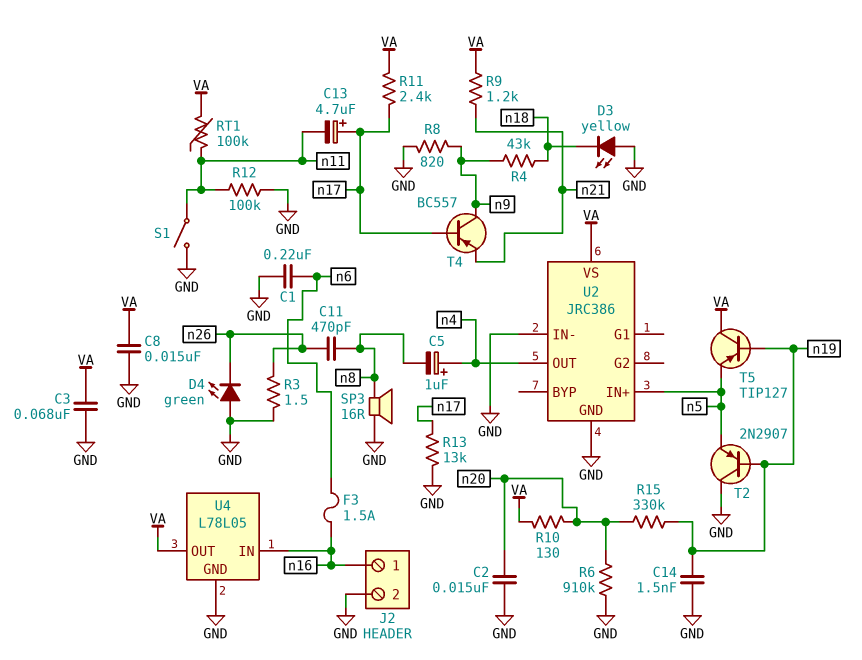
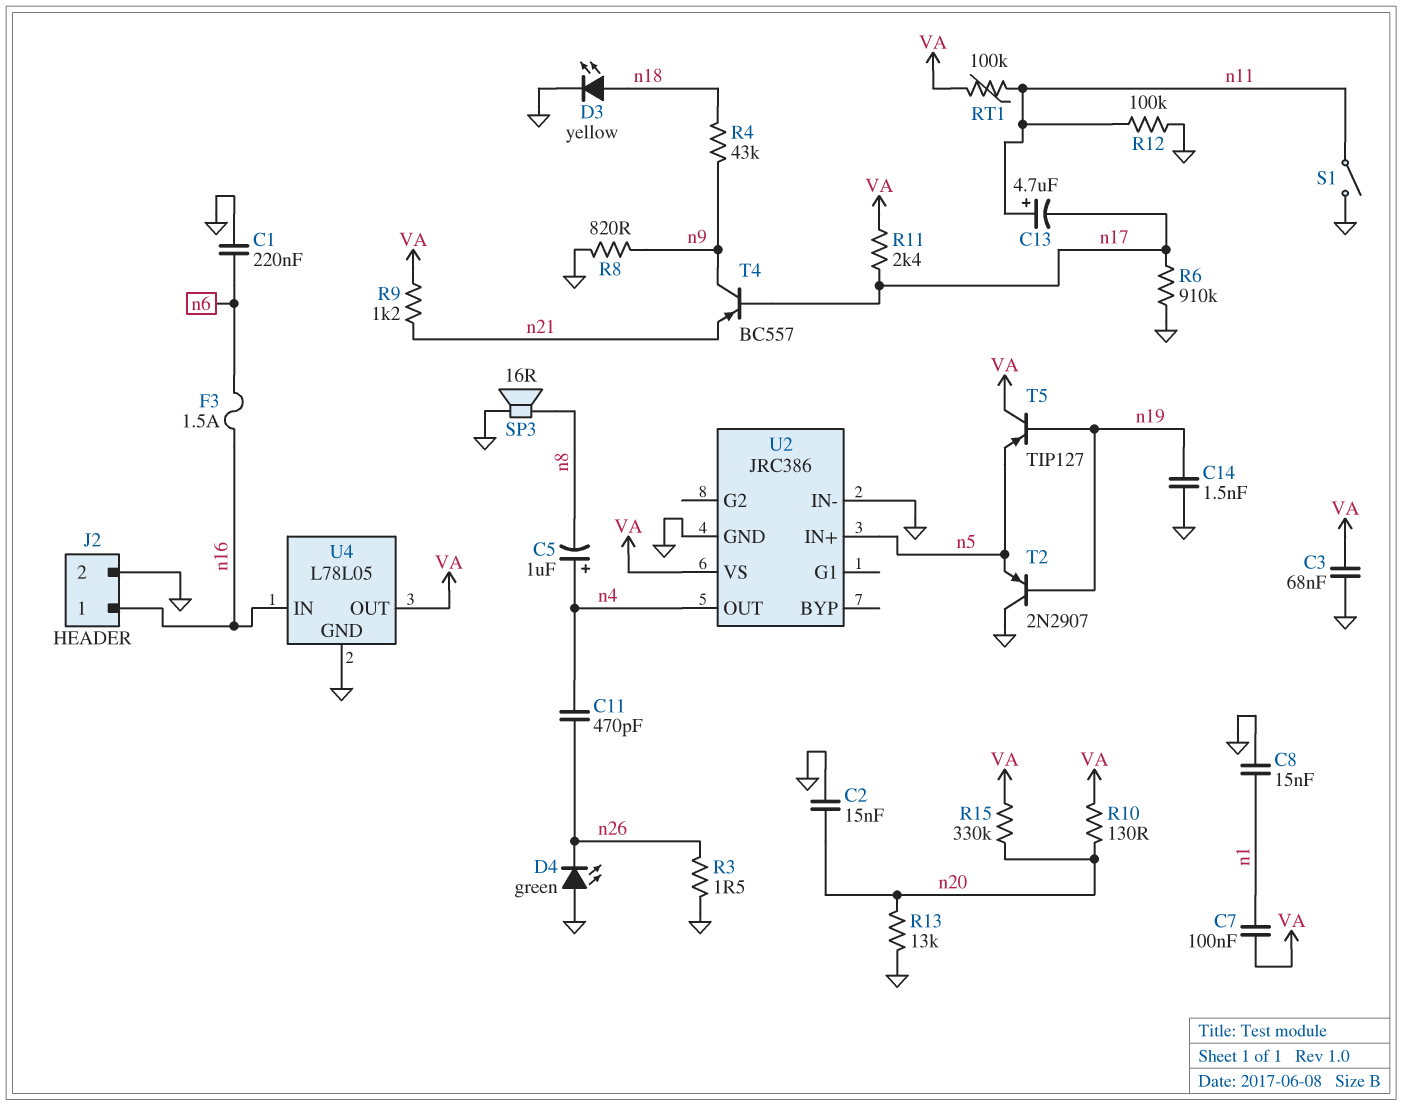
C7: none -> 100nF (VA, n1)
C8: 15nF (GND, VA) -> 15nF (GND, n1)
C11: 470pF (n8, n26) -> 470pF (n4, n26)
C13: 4.7uF (plus n17, minus n11) -> 4.7uF (plus n11, minus n17)
D3: LED yellow (A GND, K n18) -> LED yellow (A n18, K GND)
R6: 910k (GND, n20) -> 910k (GND, n17)
R13: 13k (GND, n17) -> 13k (GND, n20)
R15: 330k (n19, n20) -> 330k (VA, n20)

